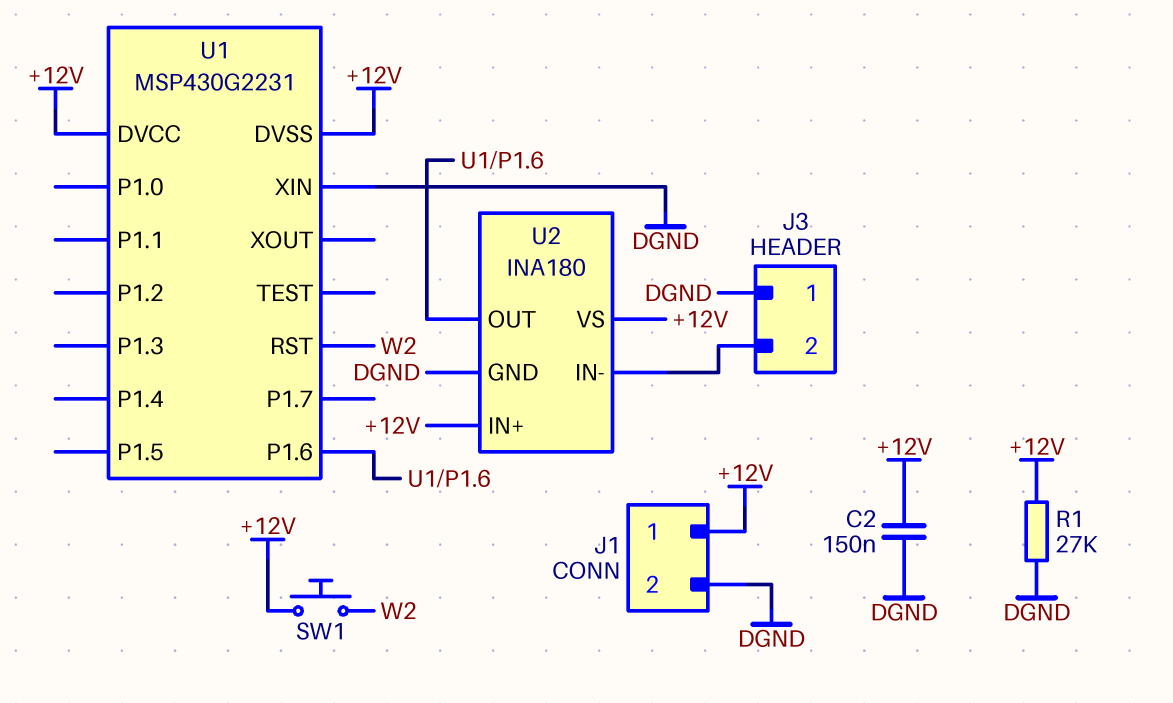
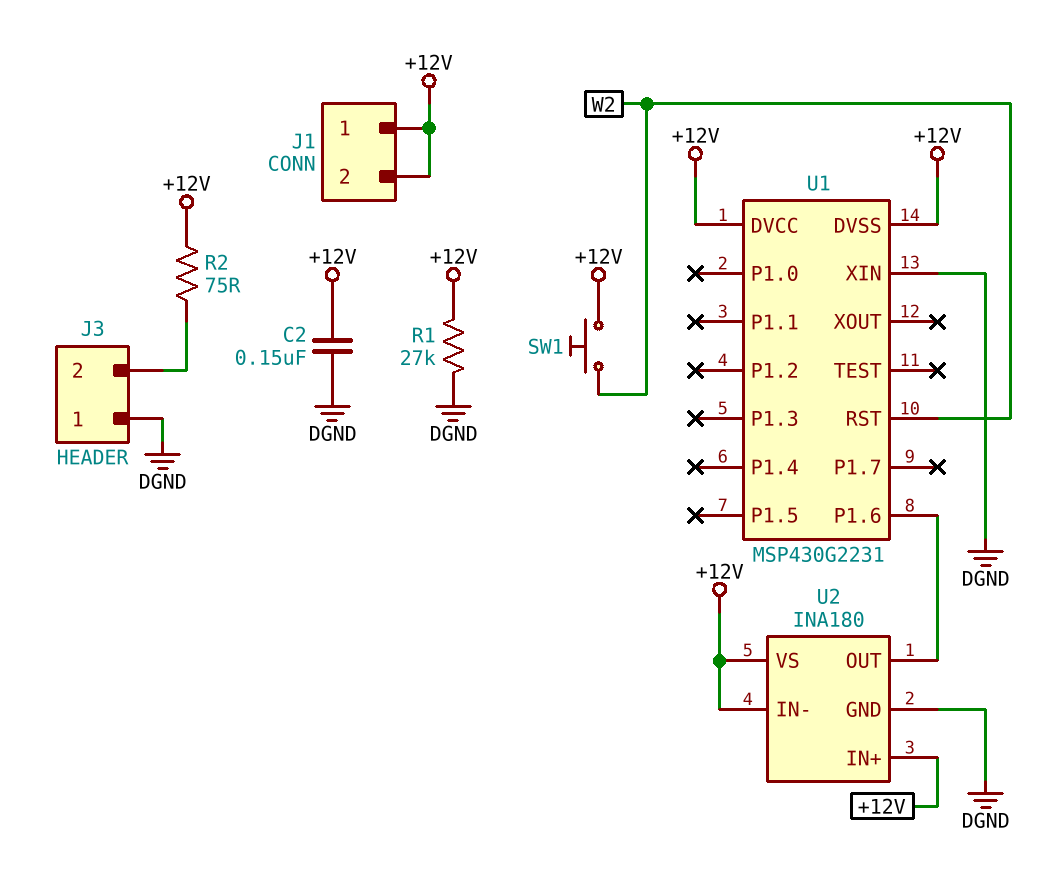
J1 pin 2: DGND -> +12V
R2: none -> 75 (+12V, J3/2)
U2 pin IN-: J3/2 -> +12V

